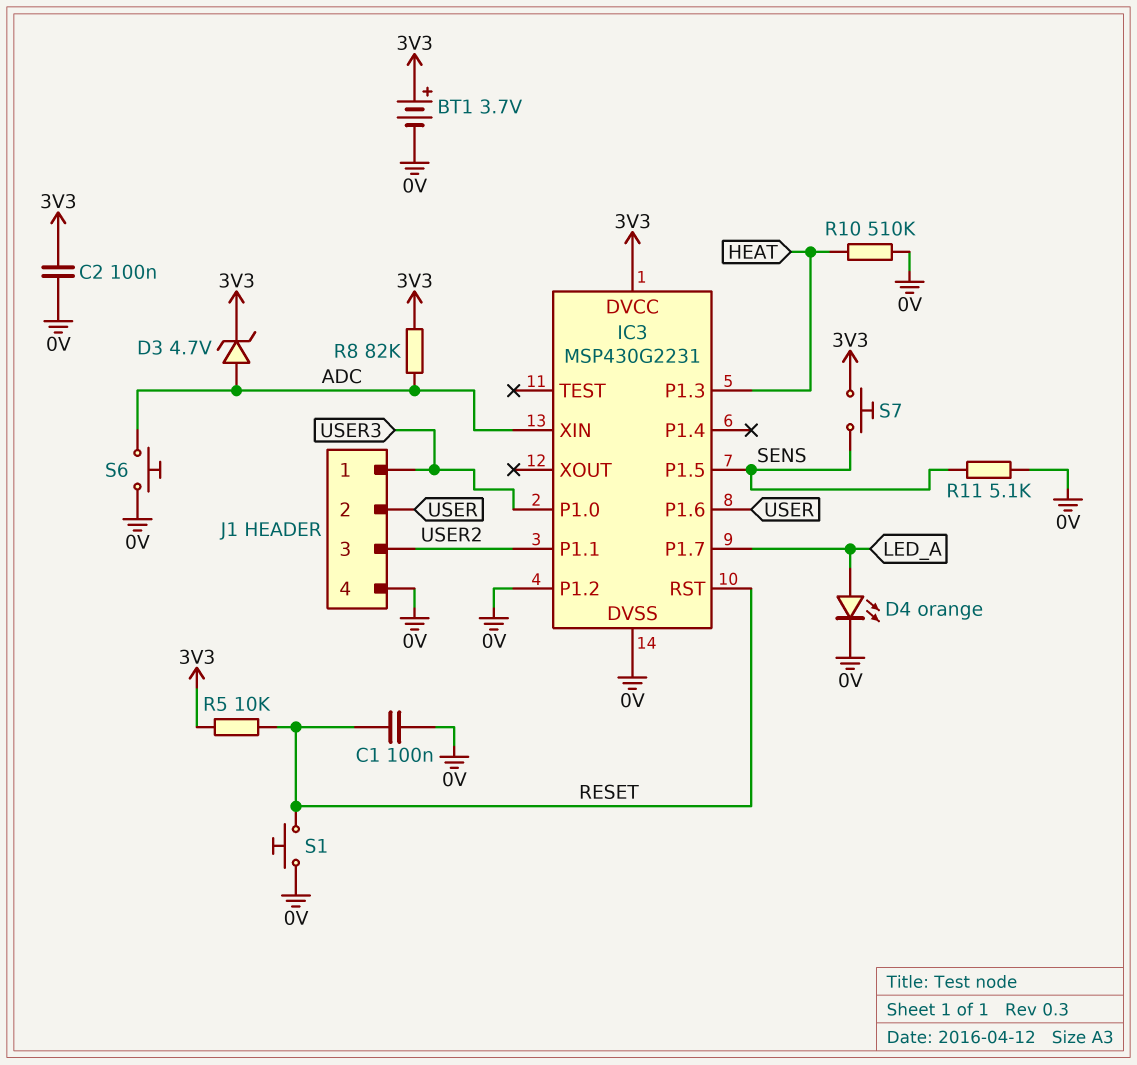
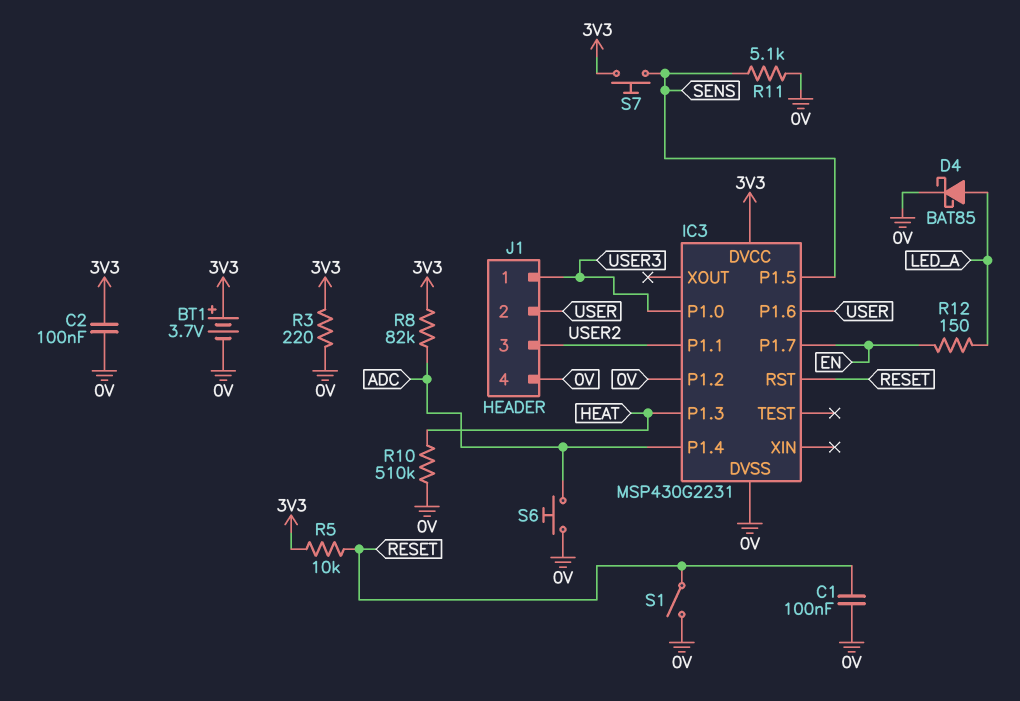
D3: zener 4.7V (A ADC, K 3V3) -> none
D4: LED orange (A LED_A, K 0V) -> schottky BAT85 (A LED_A, K 0V)
IC3 pin P1.4: none -> ADC
IC3 pin P1.7: LED_A -> EN
IC3 pin XIN: ADC -> none
R3: none -> 220 (0V, 3V3)
R12: none -> 150 (EN, LED_A)
S1: button (0V, RESET) -> switch (0V, RESET)

